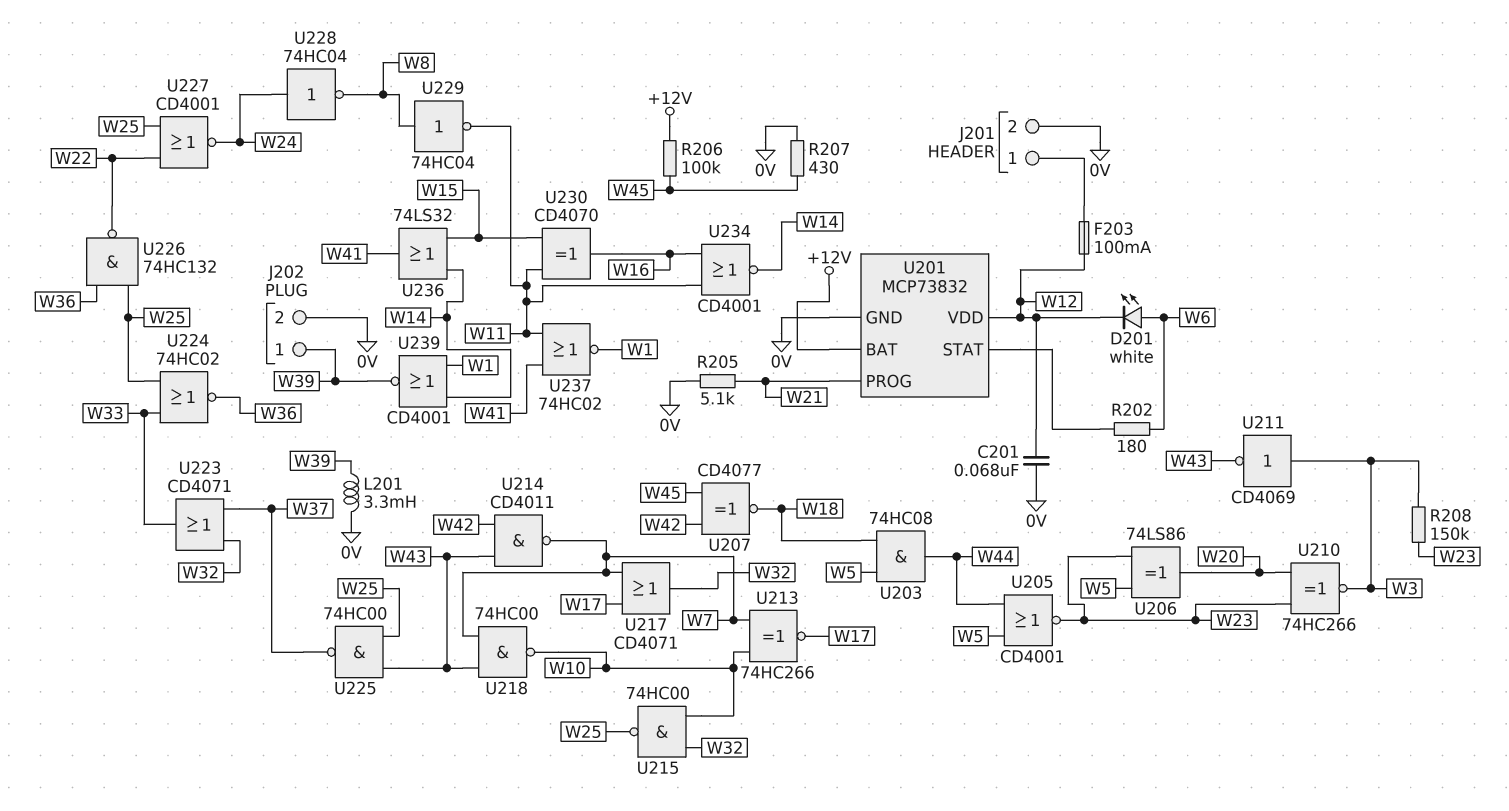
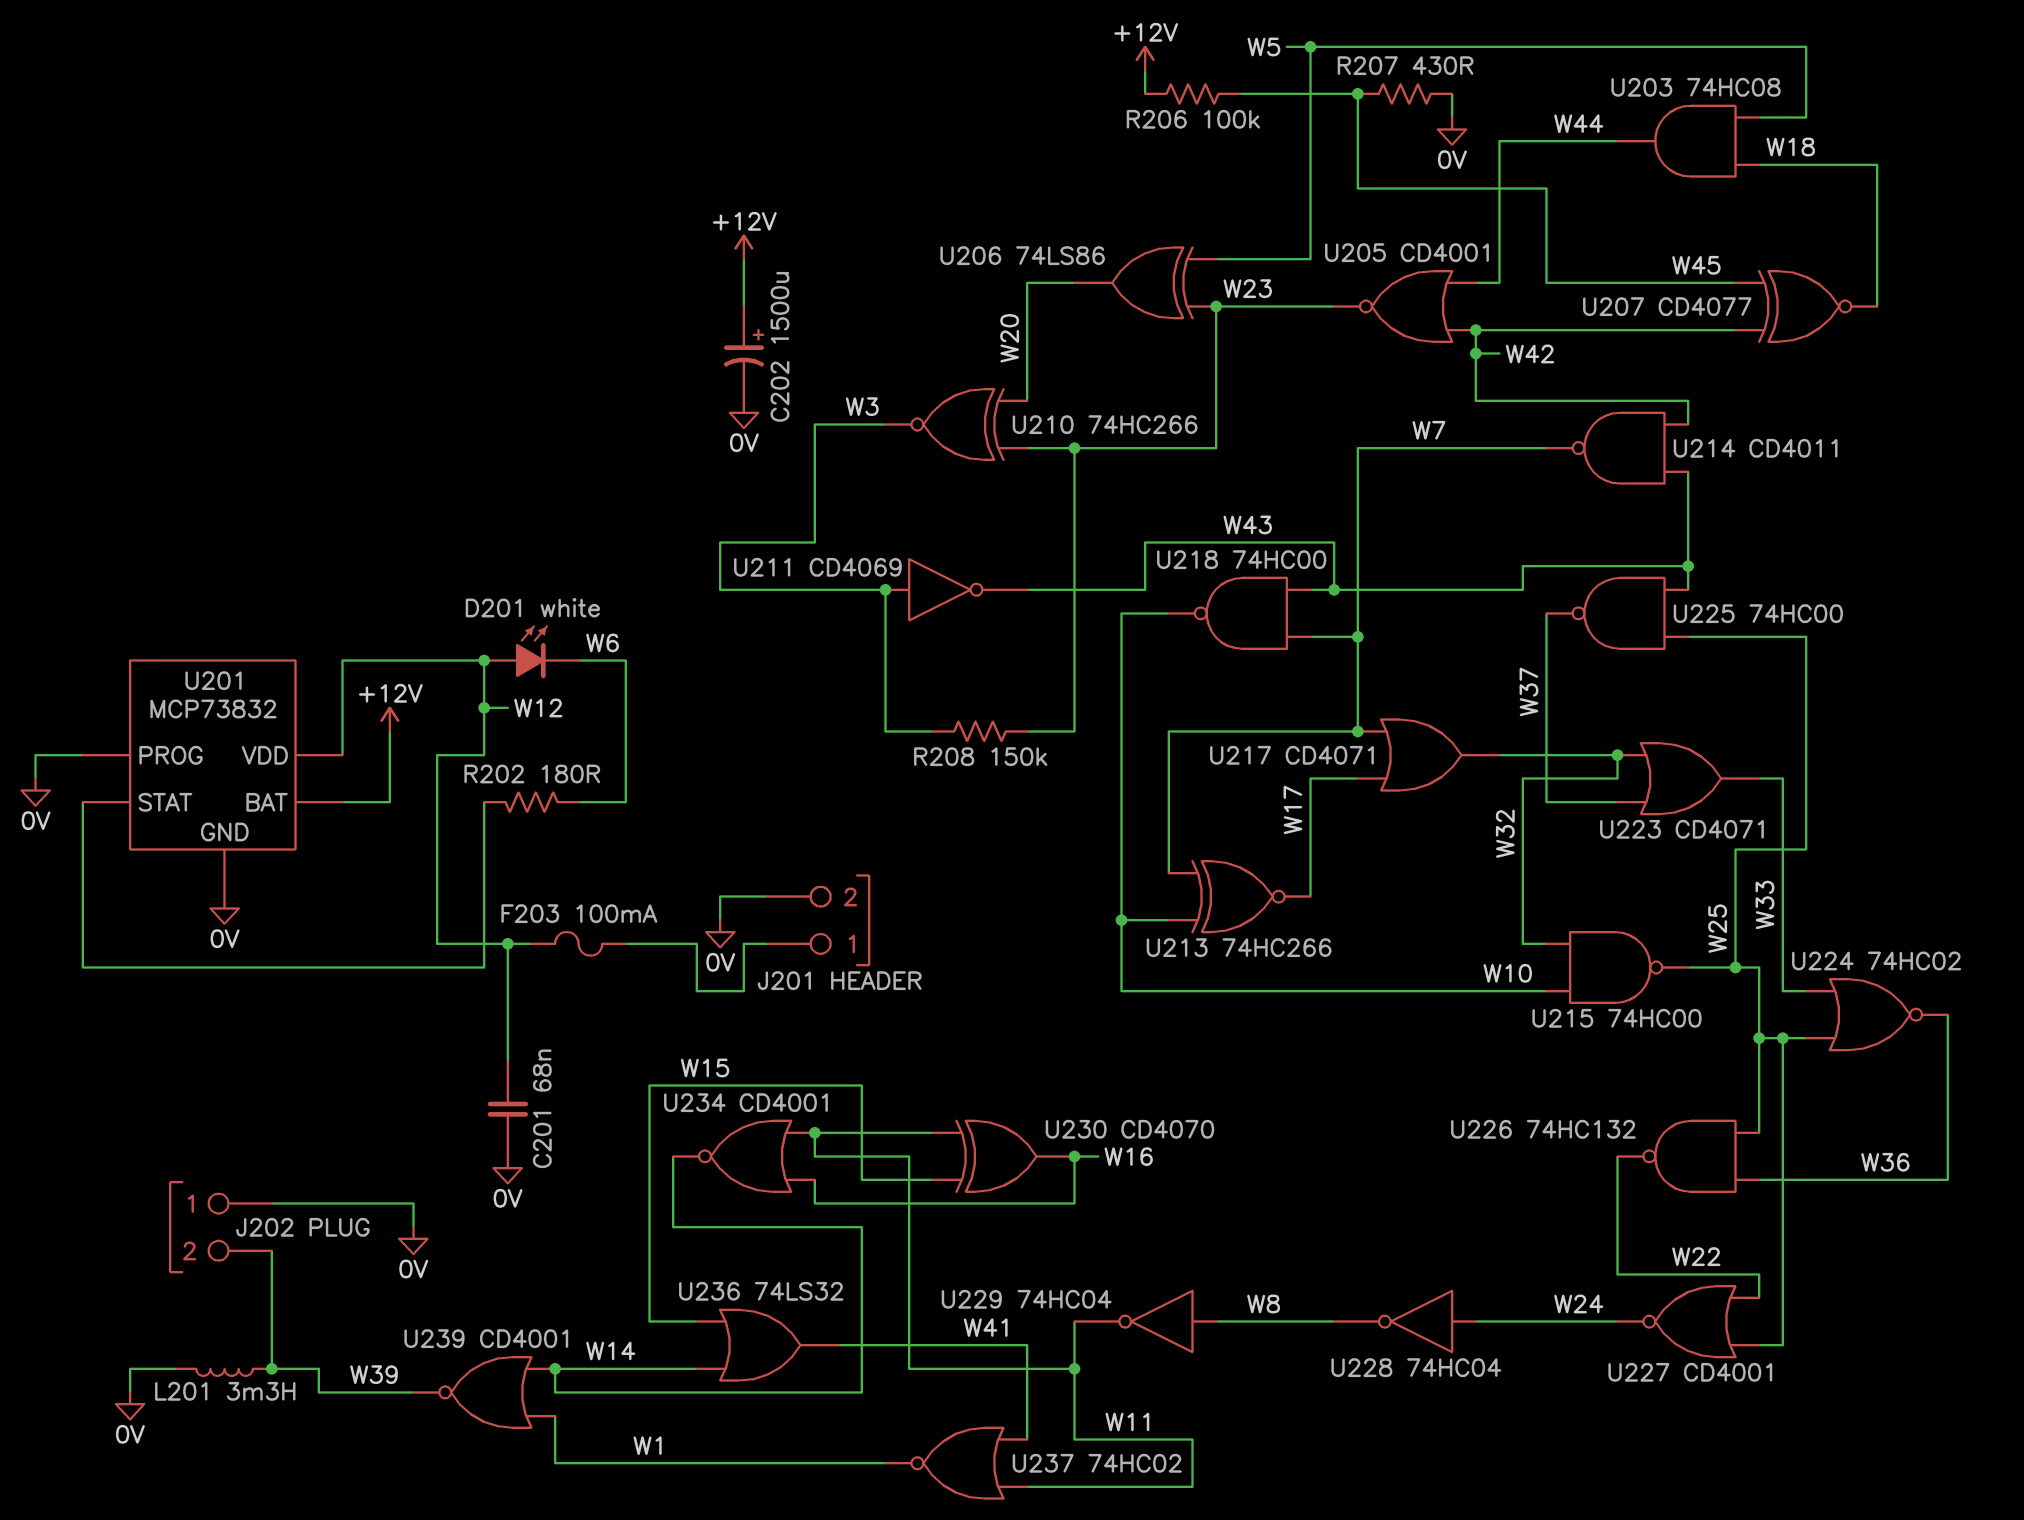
C202: none -> 1500uF (plus +12V, minus 0V)
D201: LED white (A W6, K W12) -> LED white (A W12, K W6)
J202 pin 1: W39 -> 0V
J202 pin 2: 0V -> W39
R205: 5.1k (0V, W21) -> none
U201 pin PROG: W21 -> 0V
U205: NOR CD4001 (in W5, in W44, out W23) -> NOR CD4001 (in W42, in W44, out W23)

